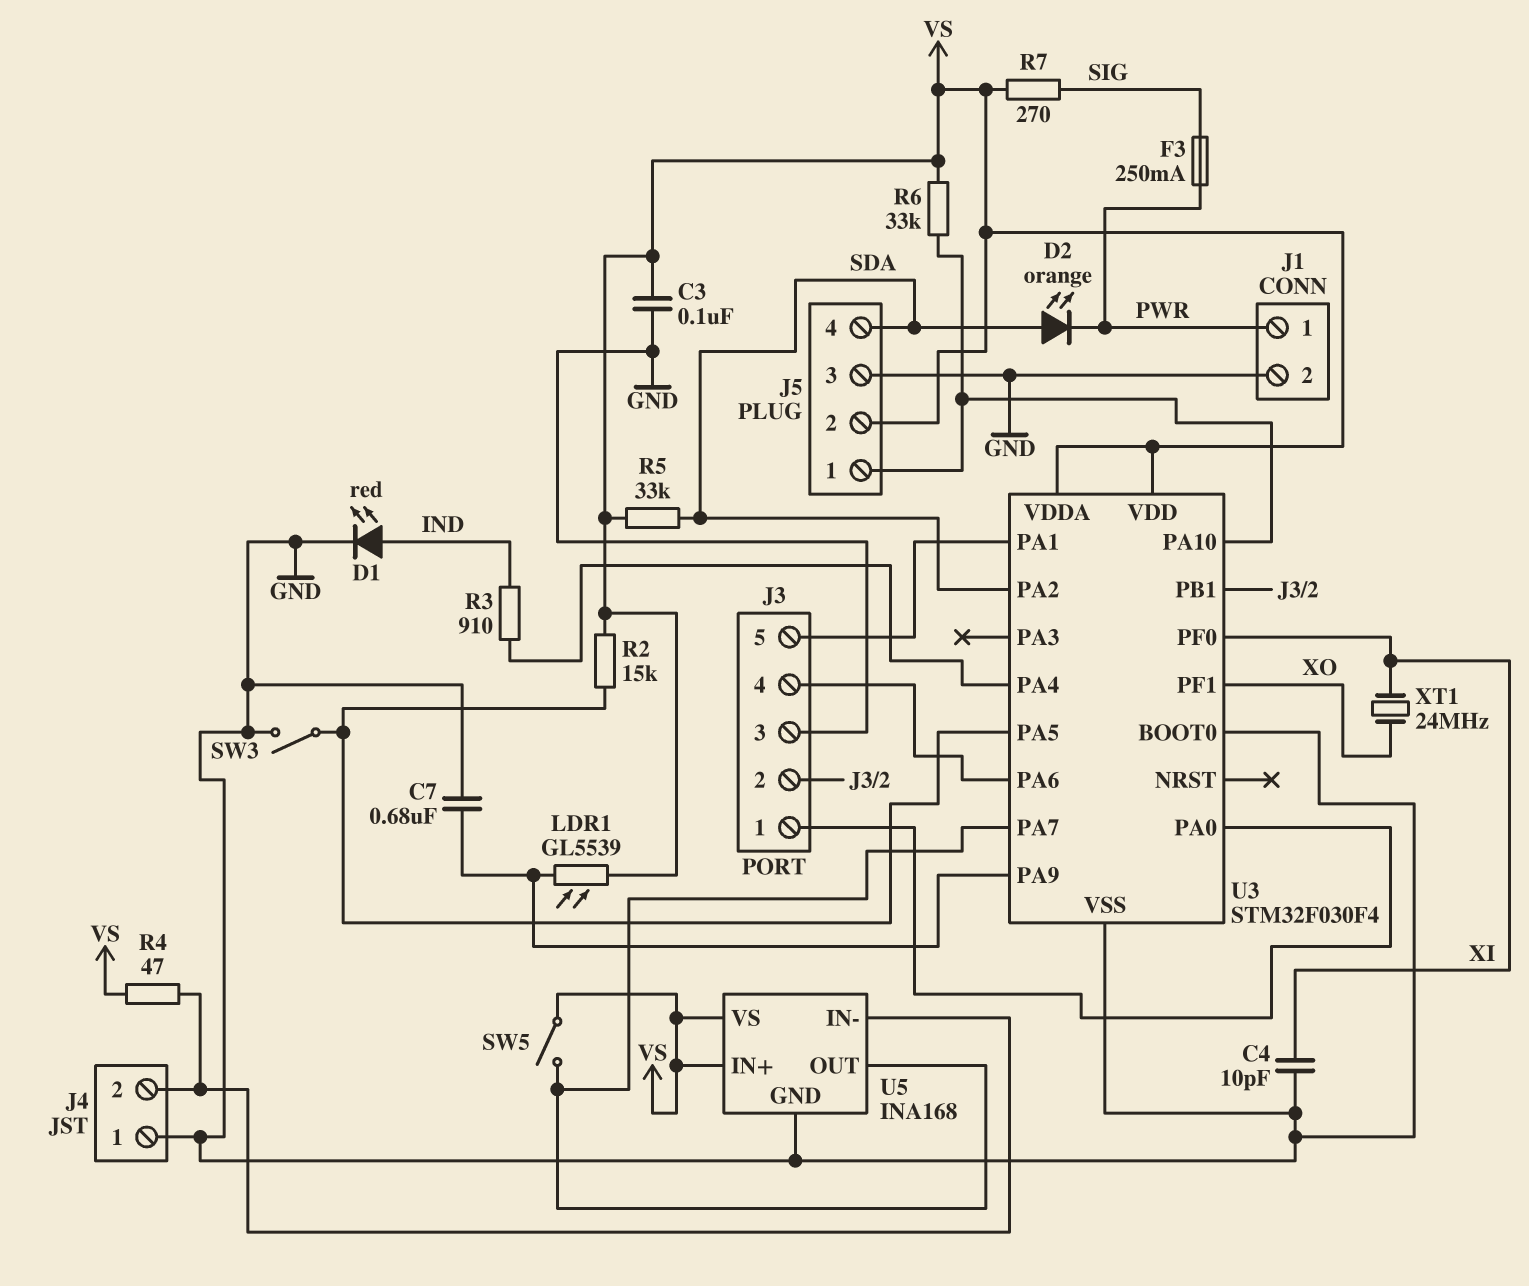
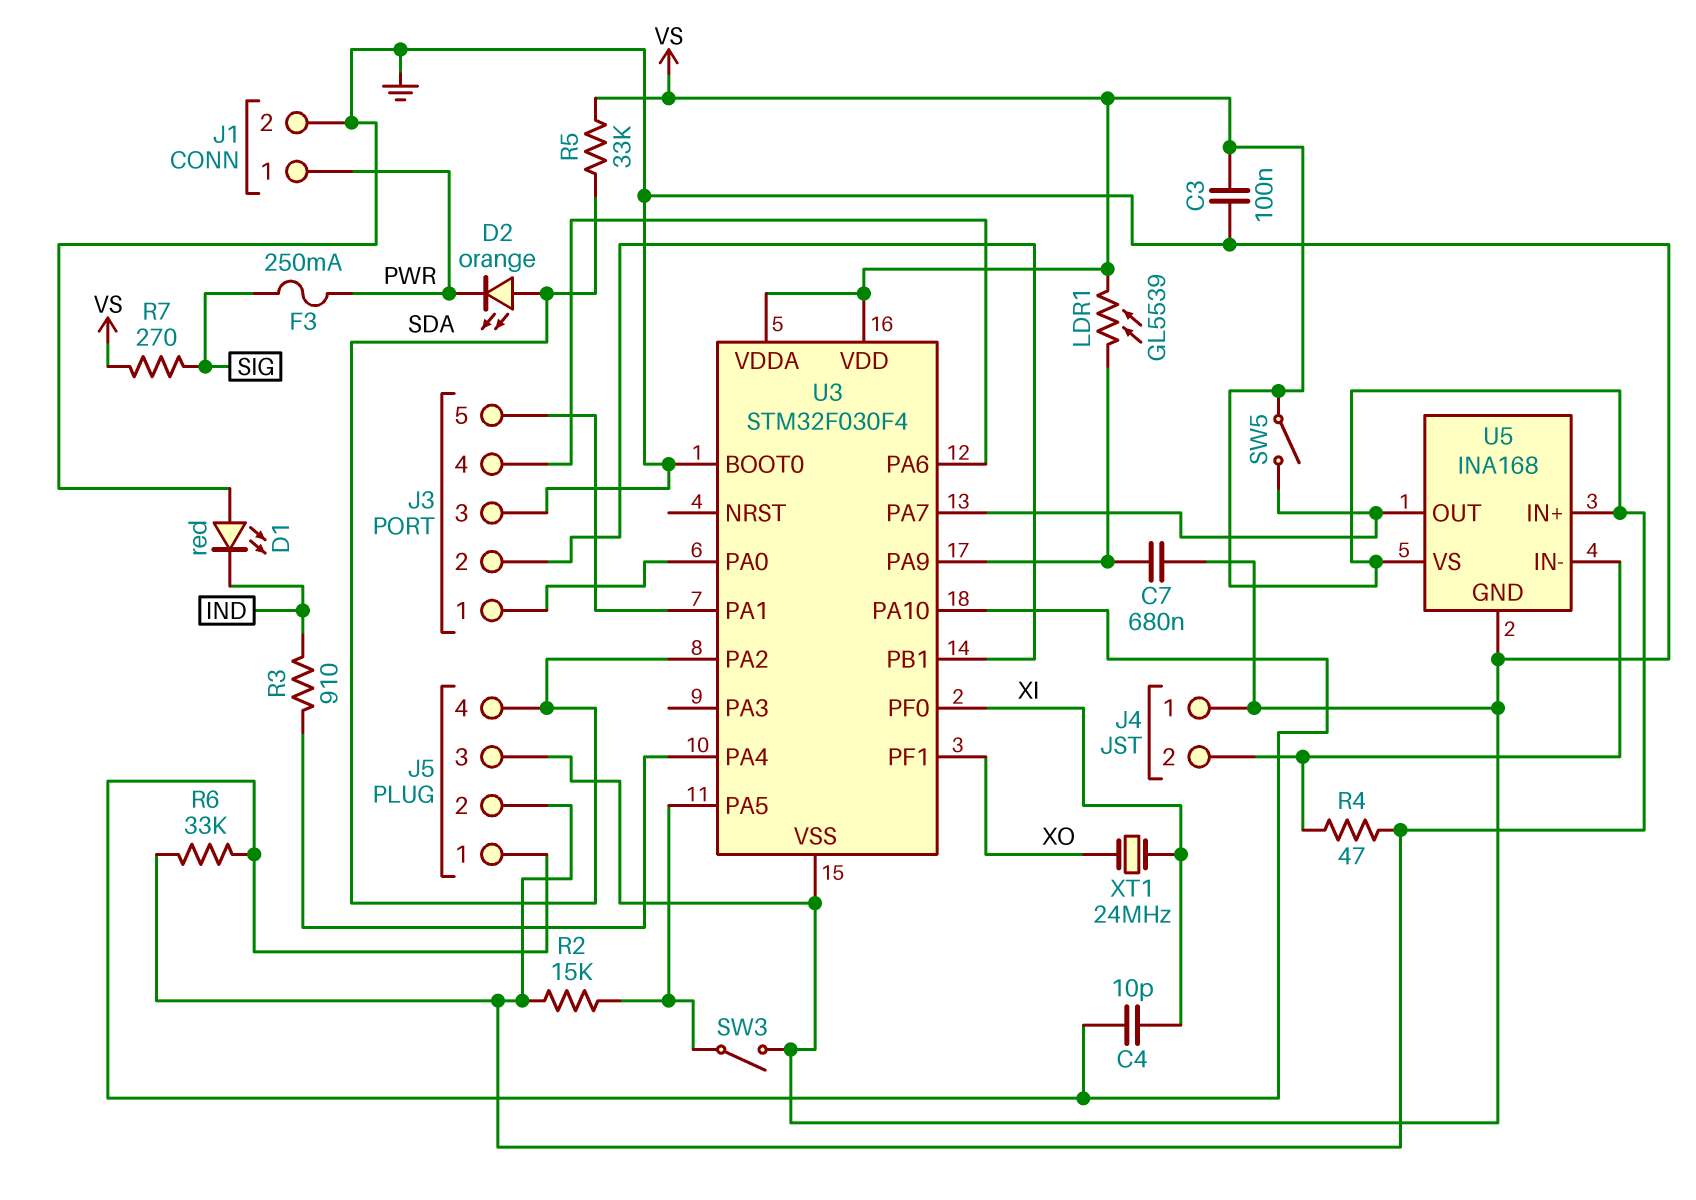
C4: 10pF (GND, XI) -> 10pF (J5/1, XI)
D1: LED red (A IND, K GND) -> LED red (A GND, K IND)

